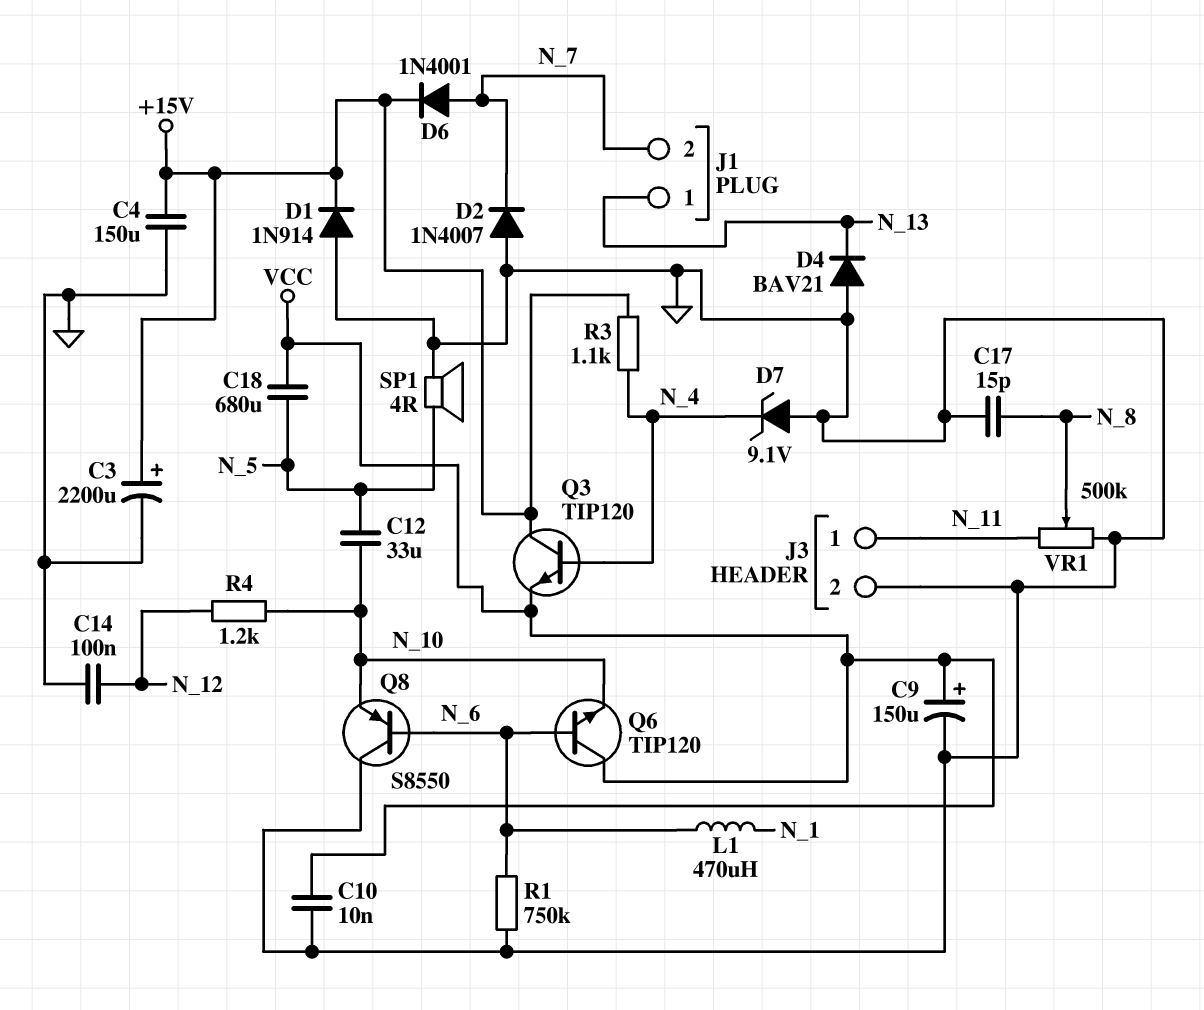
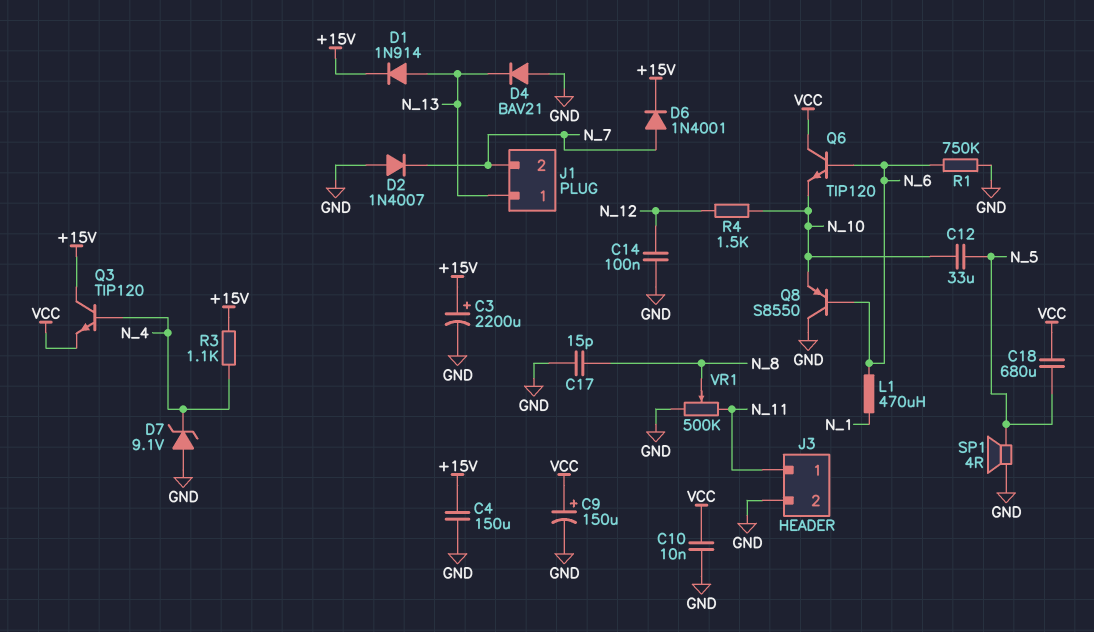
D1: diode 1N914 (A GND, K +15V) -> diode 1N914 (A N_13, K +15V)
R4: 1.2k (N_10, N_12) -> 1.5k (N_10, N_12)

